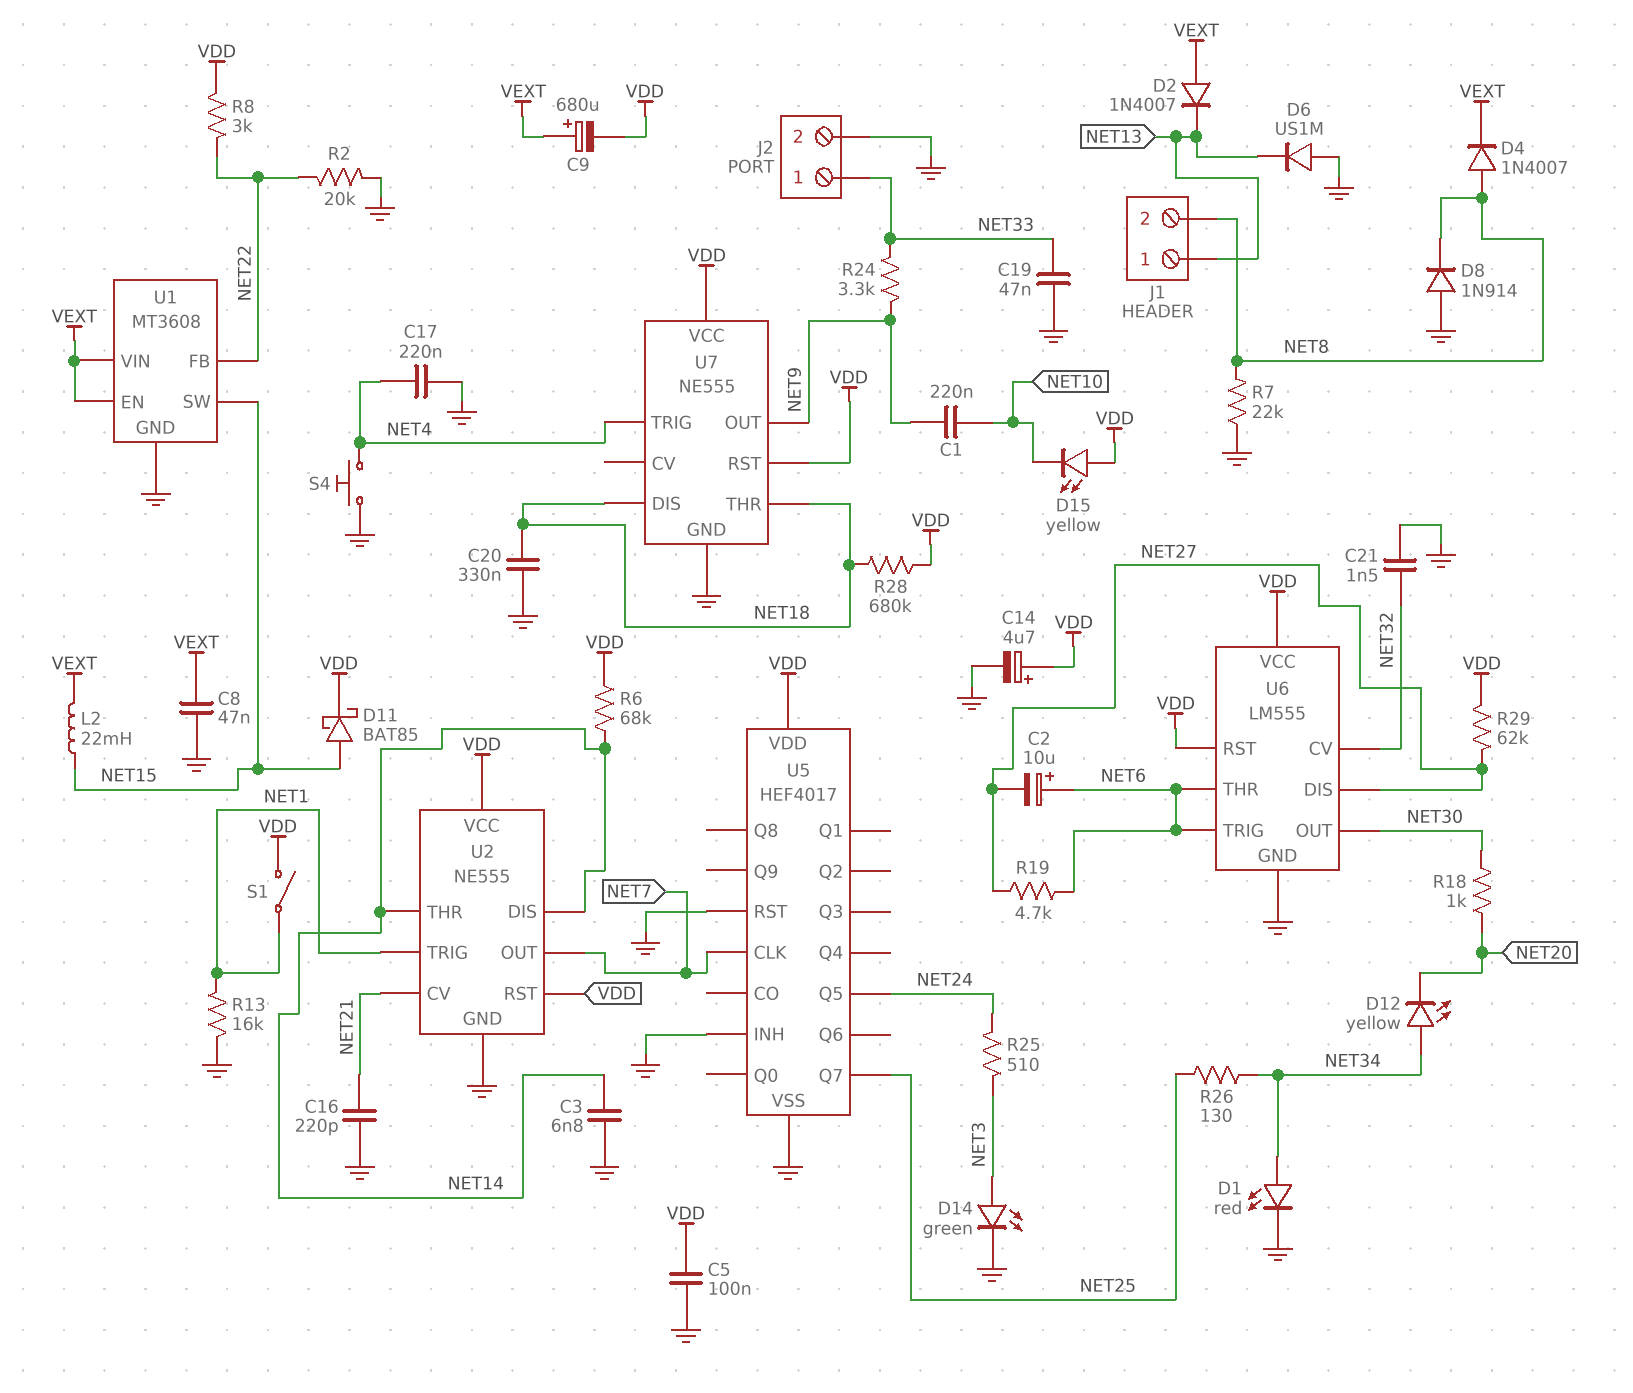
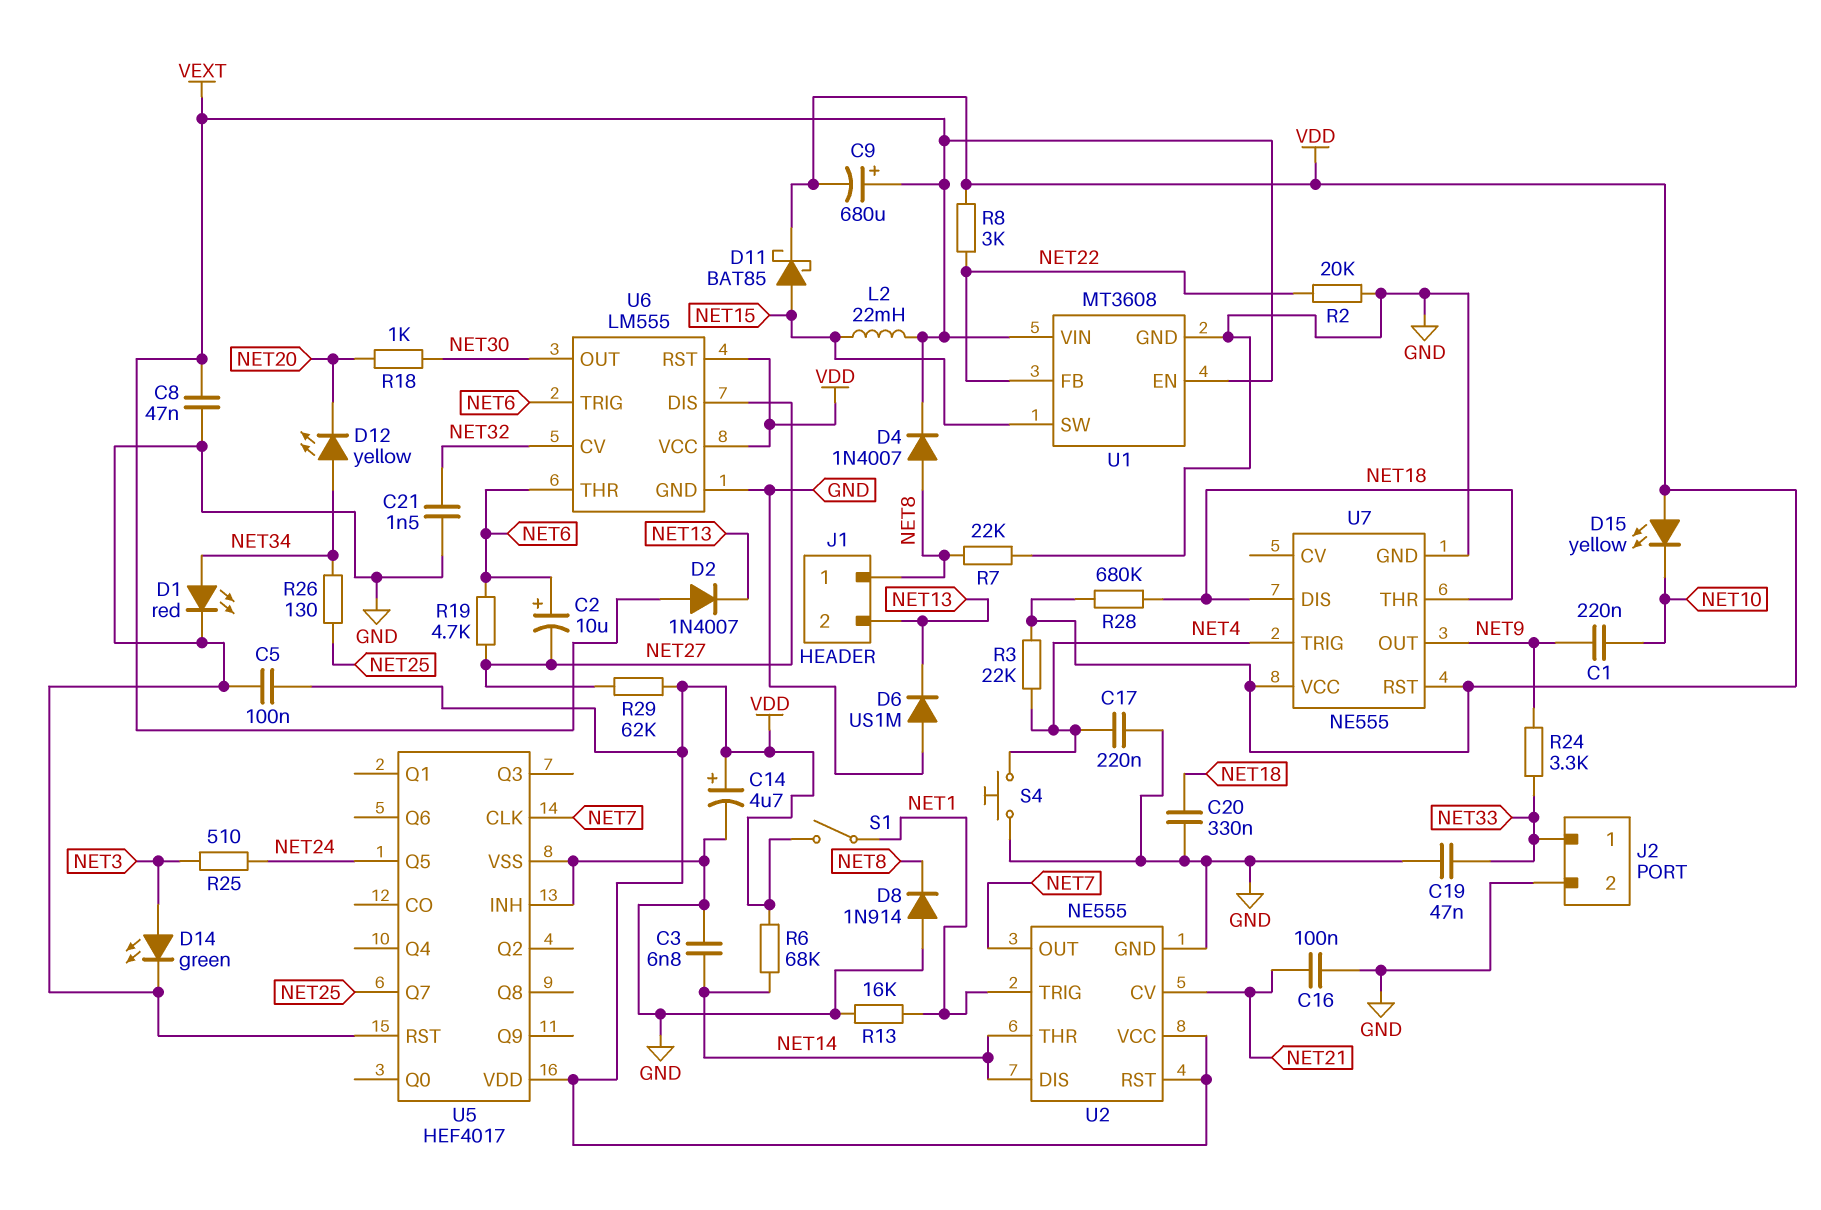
C16: 220pF (GND, NET21) -> 100nF (GND, NET21)
J1 pin 1: NET13 -> NET8
J1 pin 2: NET8 -> NET13
R3: none -> 22k (NET4, VDD)

